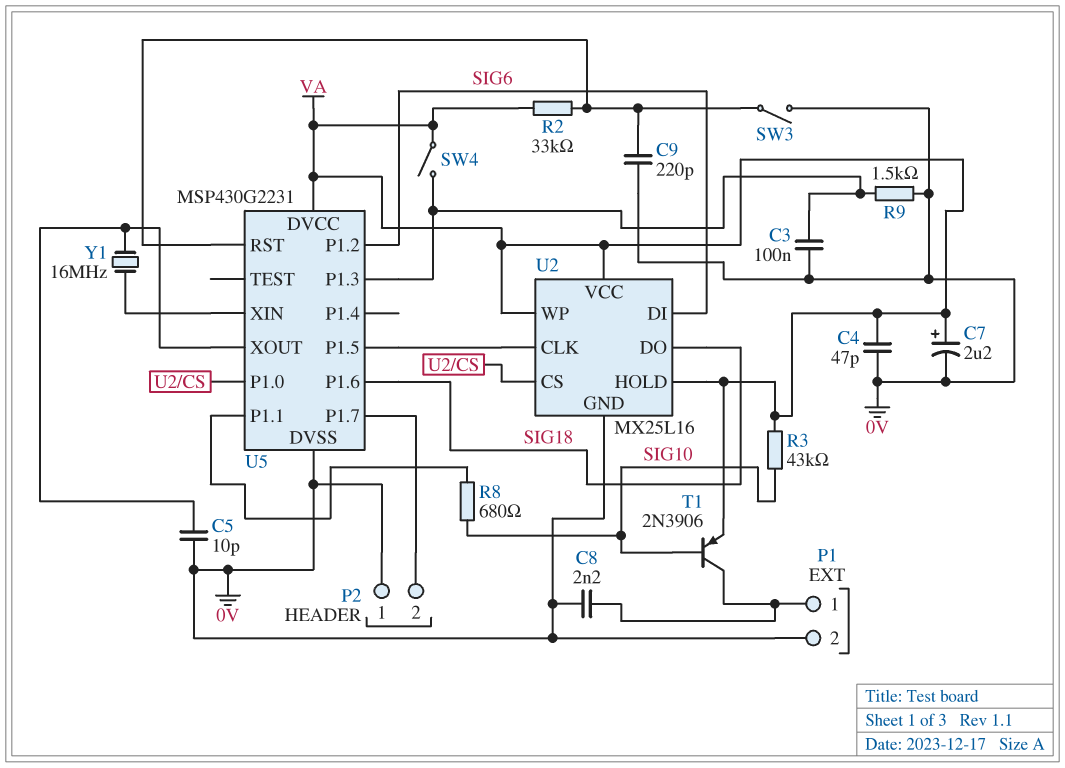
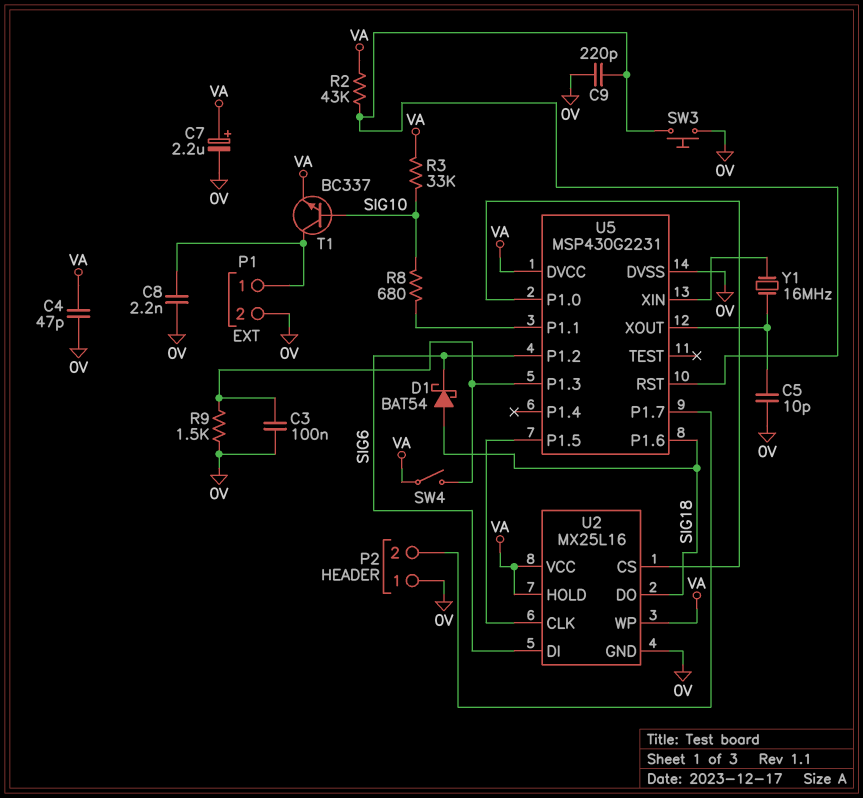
D1: none -> schottky BAT54 (A SIG18, K SIG6)
R2: 33k (U5/RST, VA) -> 43k (U5/RST, VA)
R3: 43k (SIG10, VA) -> 33k (SIG10, VA)
SW3: switch (0V, U5/RST) -> button (0V, U5/RST)
T1: PNP 2N3906 (B SIG10, C P1/1, E VA) -> NPN BC337 (B SIG10, C P1/1, E VA)

